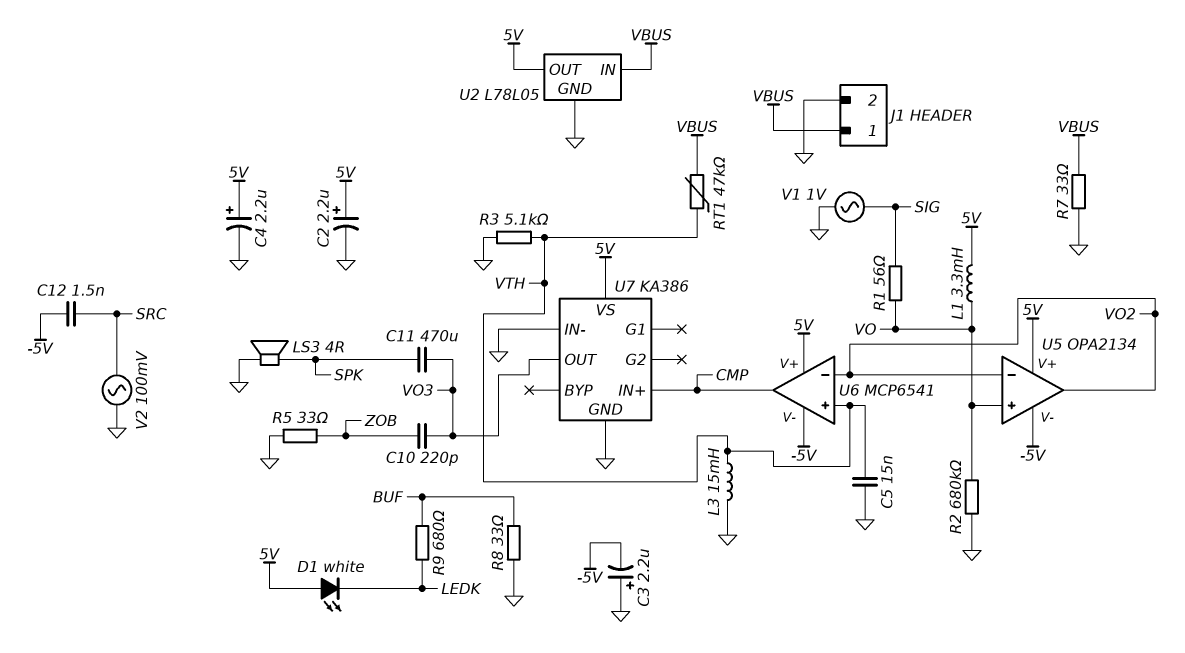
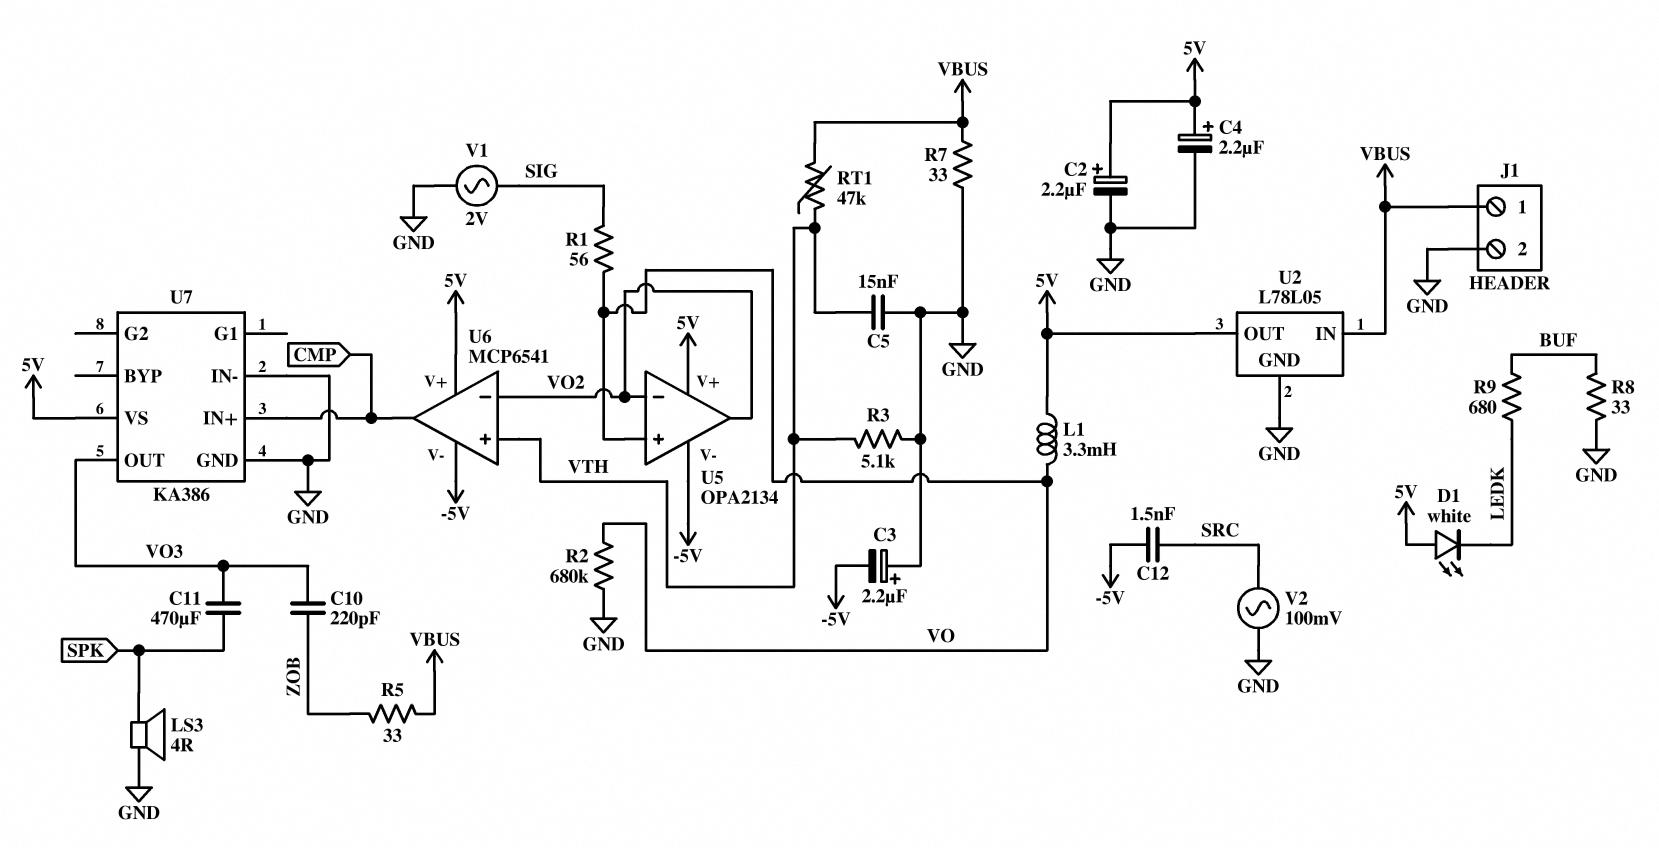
L3: 15mH (GND, VTH) -> none
R5: 33 (GND, ZOB) -> 33 (VBUS, ZOB)
V1: AC 1V (GND, SIG) -> AC 2V (GND, SIG)

